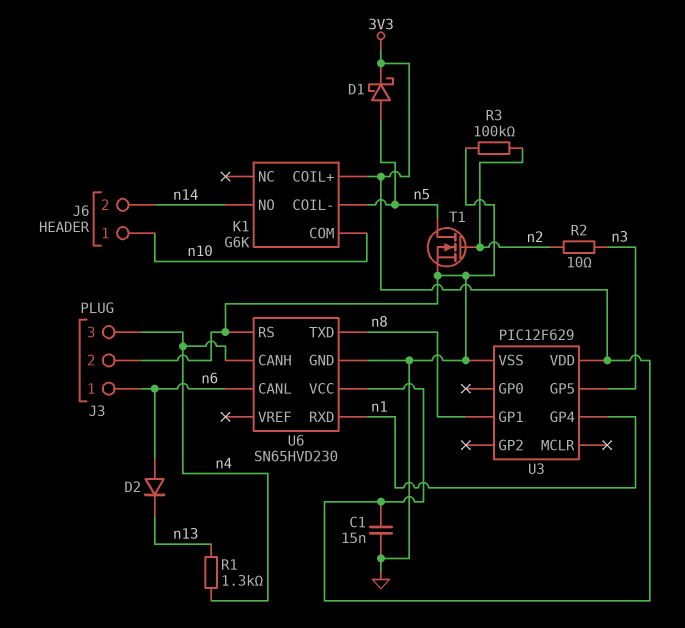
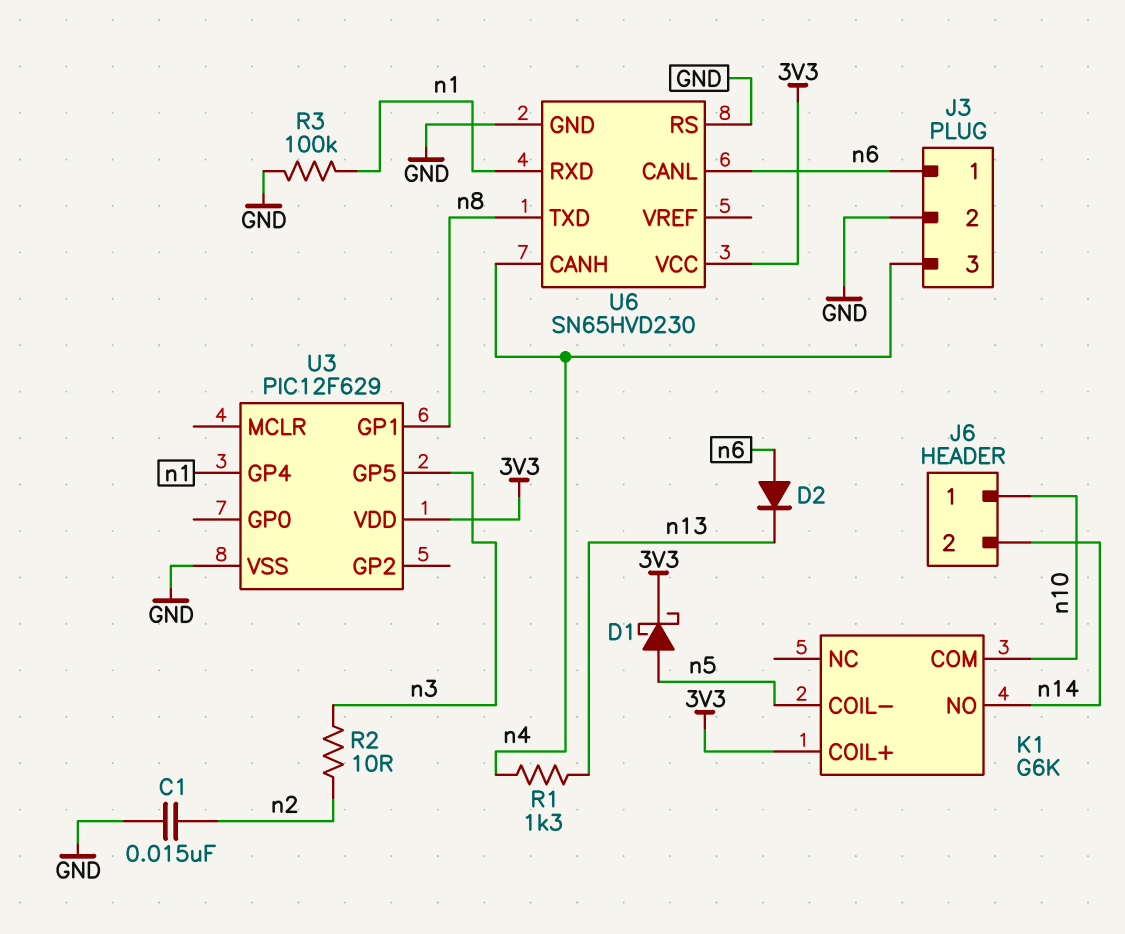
C1: 15nF (3V3, GND) -> 15nF (GND, n2)
R3: 100k (GND, n2) -> 100k (GND, n1)
T1: NMOS (G n2, D n5, S GND) -> none

